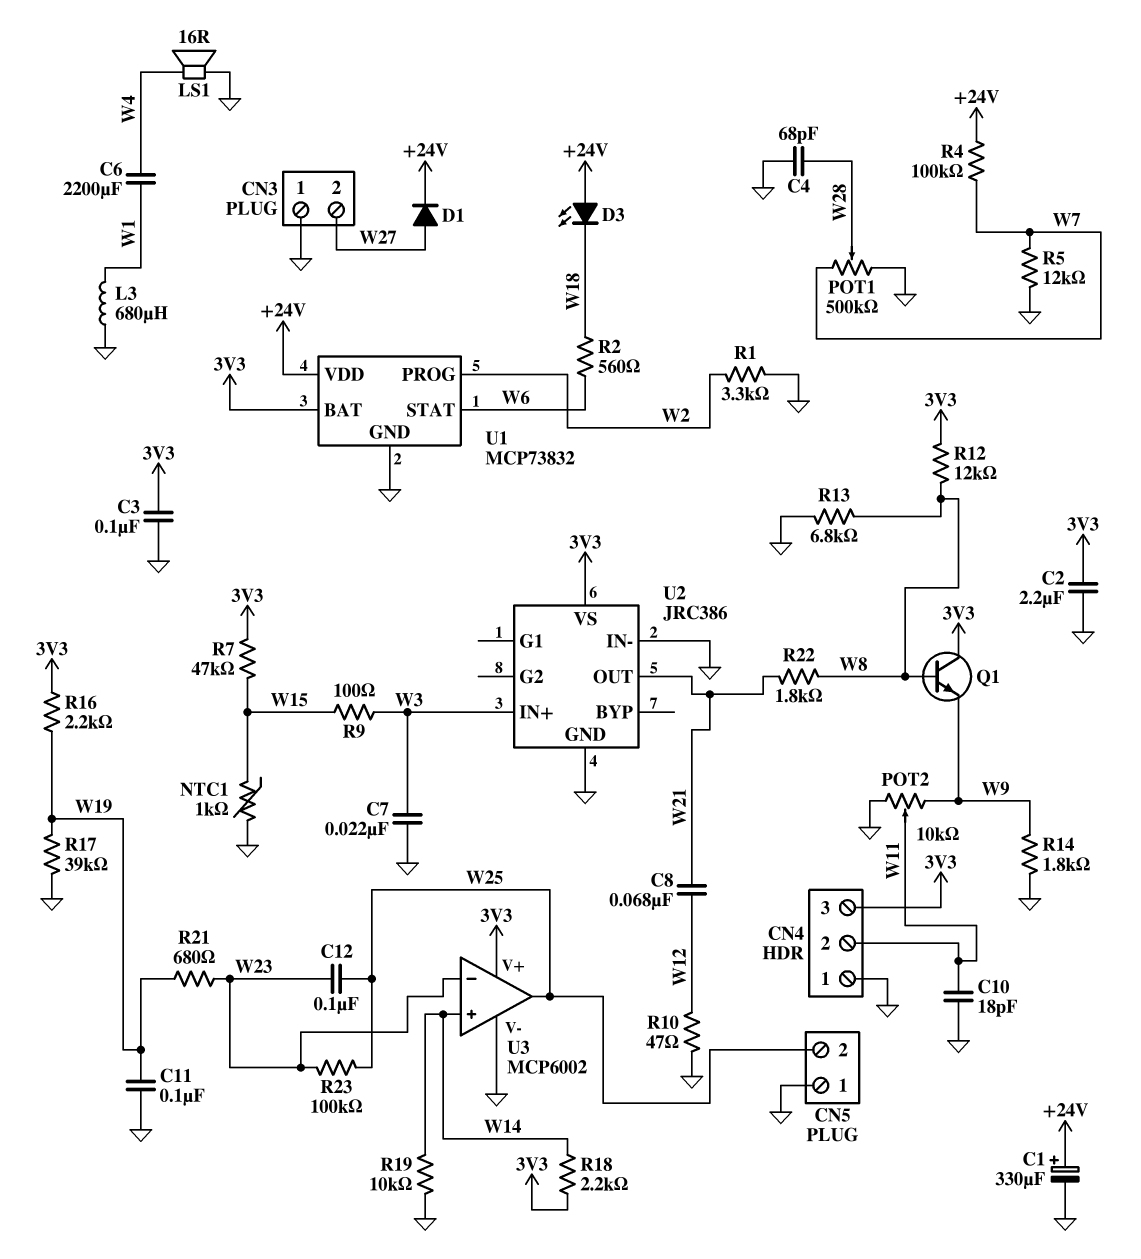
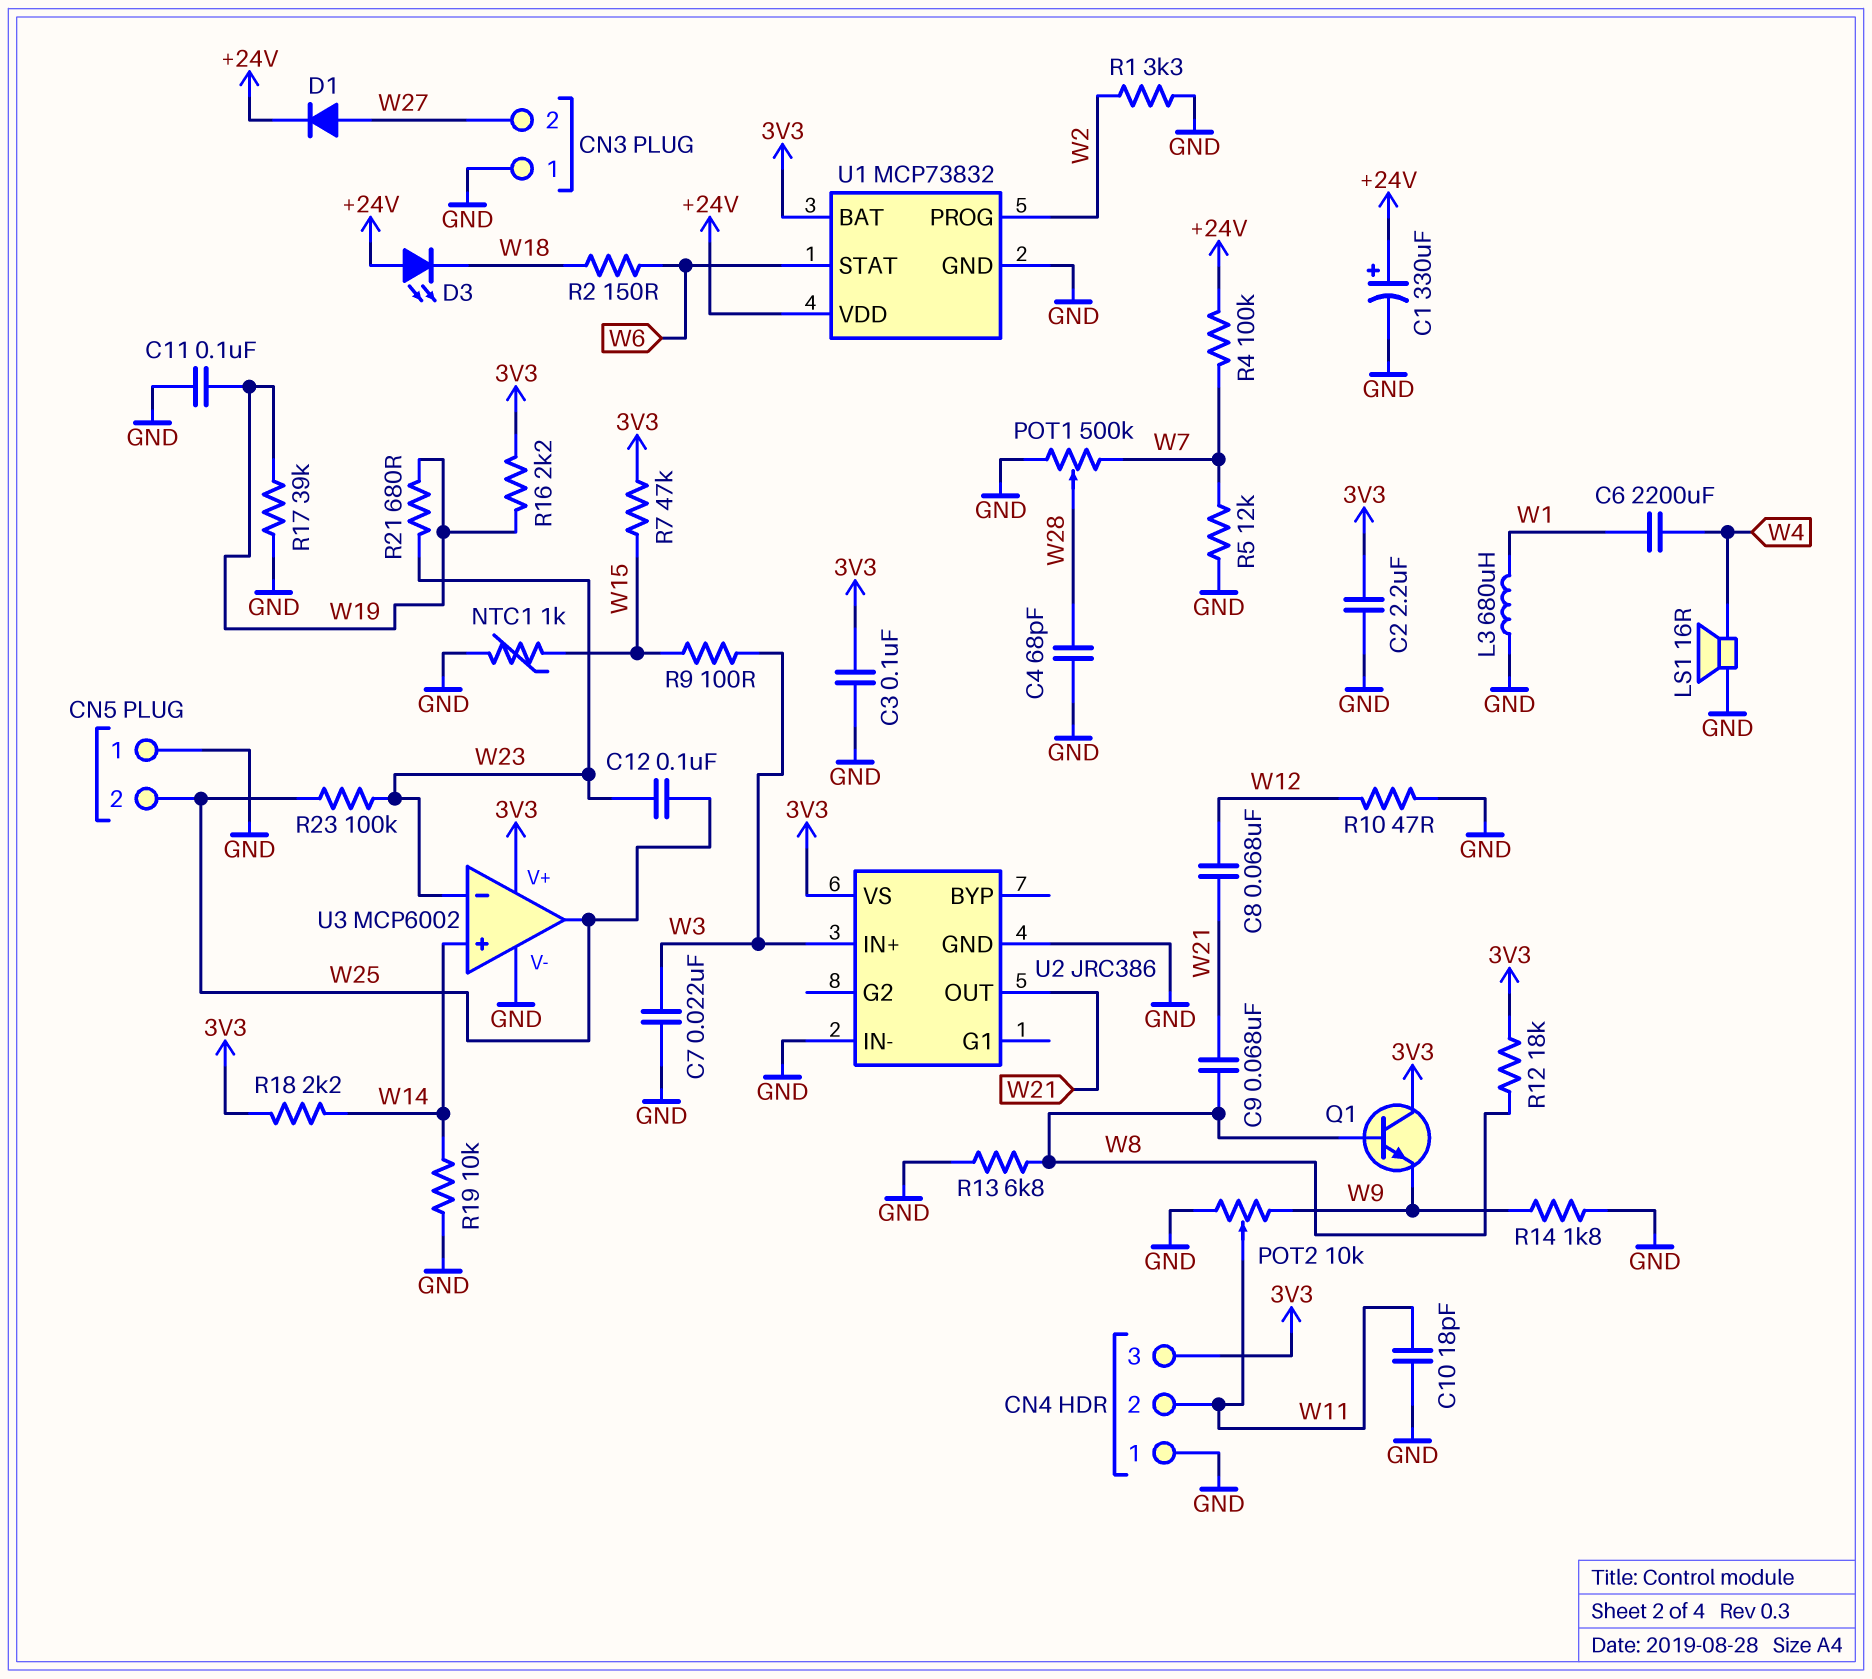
C9: none -> 68nF (W8, W21)
R2: 560 (W6, W18) -> 150 (W6, W18)
R12: 12k (3V3, W8) -> 18k (3V3, W8)
R22: 1.8k (W8, W21) -> none

